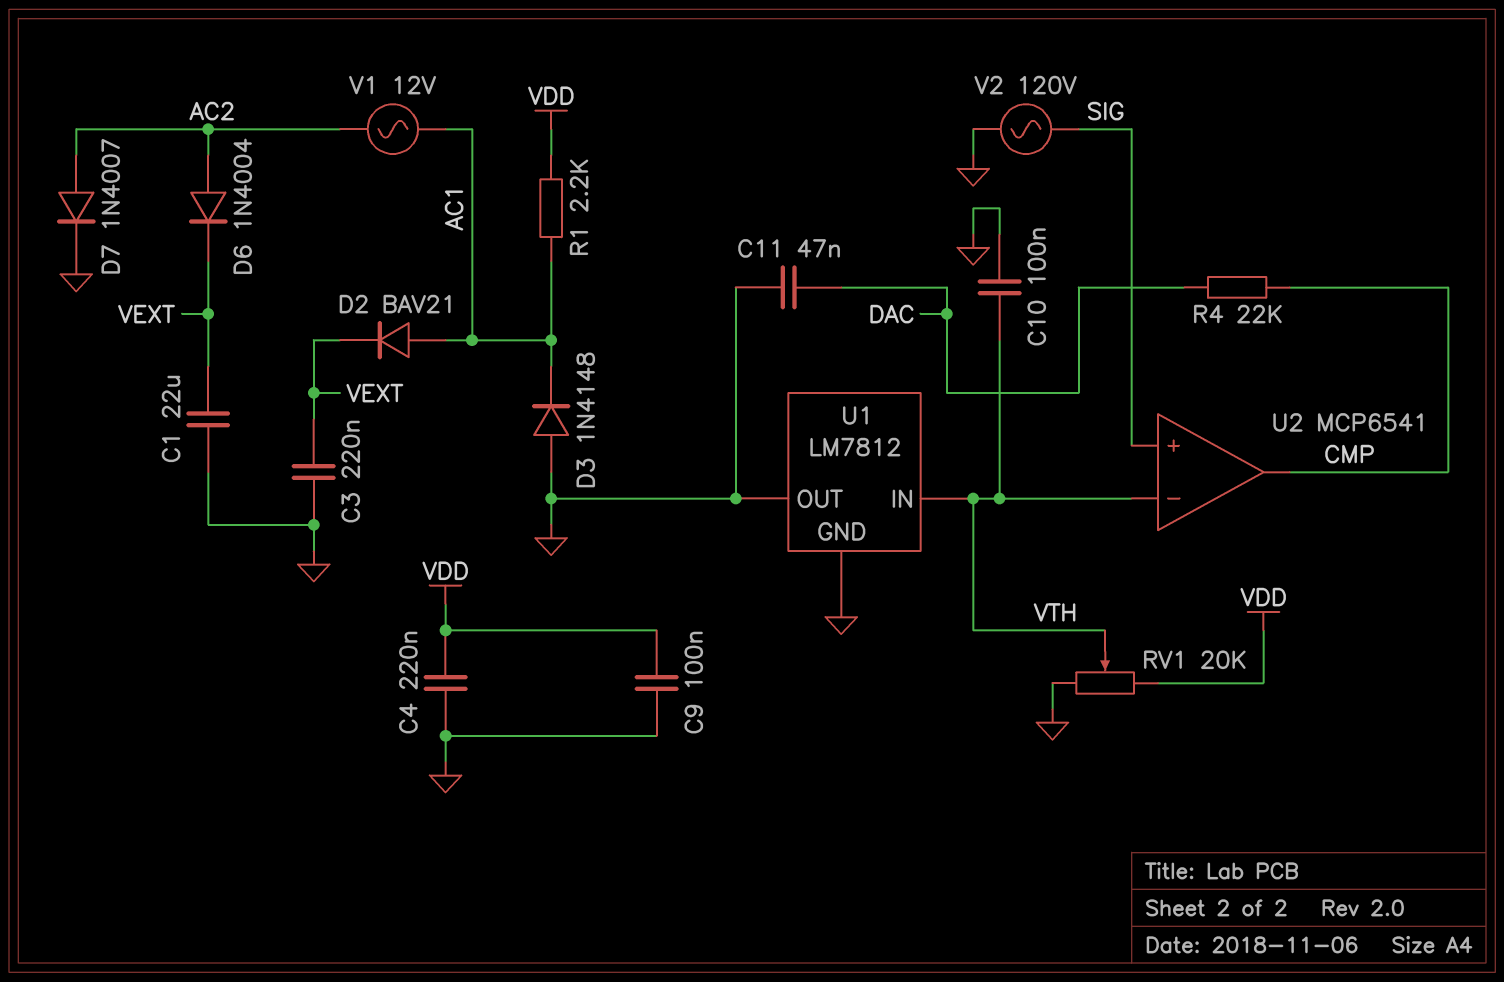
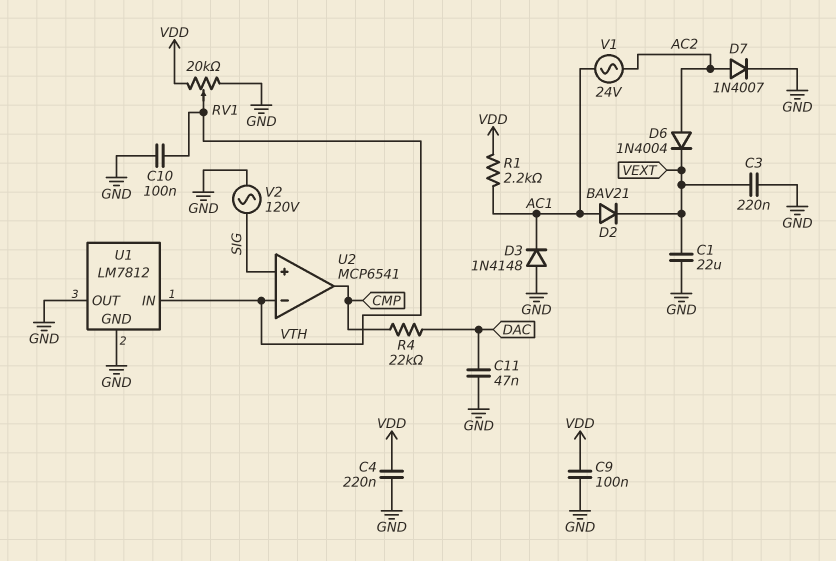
V1: AC 12V (AC1, AC2) -> AC 24V (AC1, AC2)

